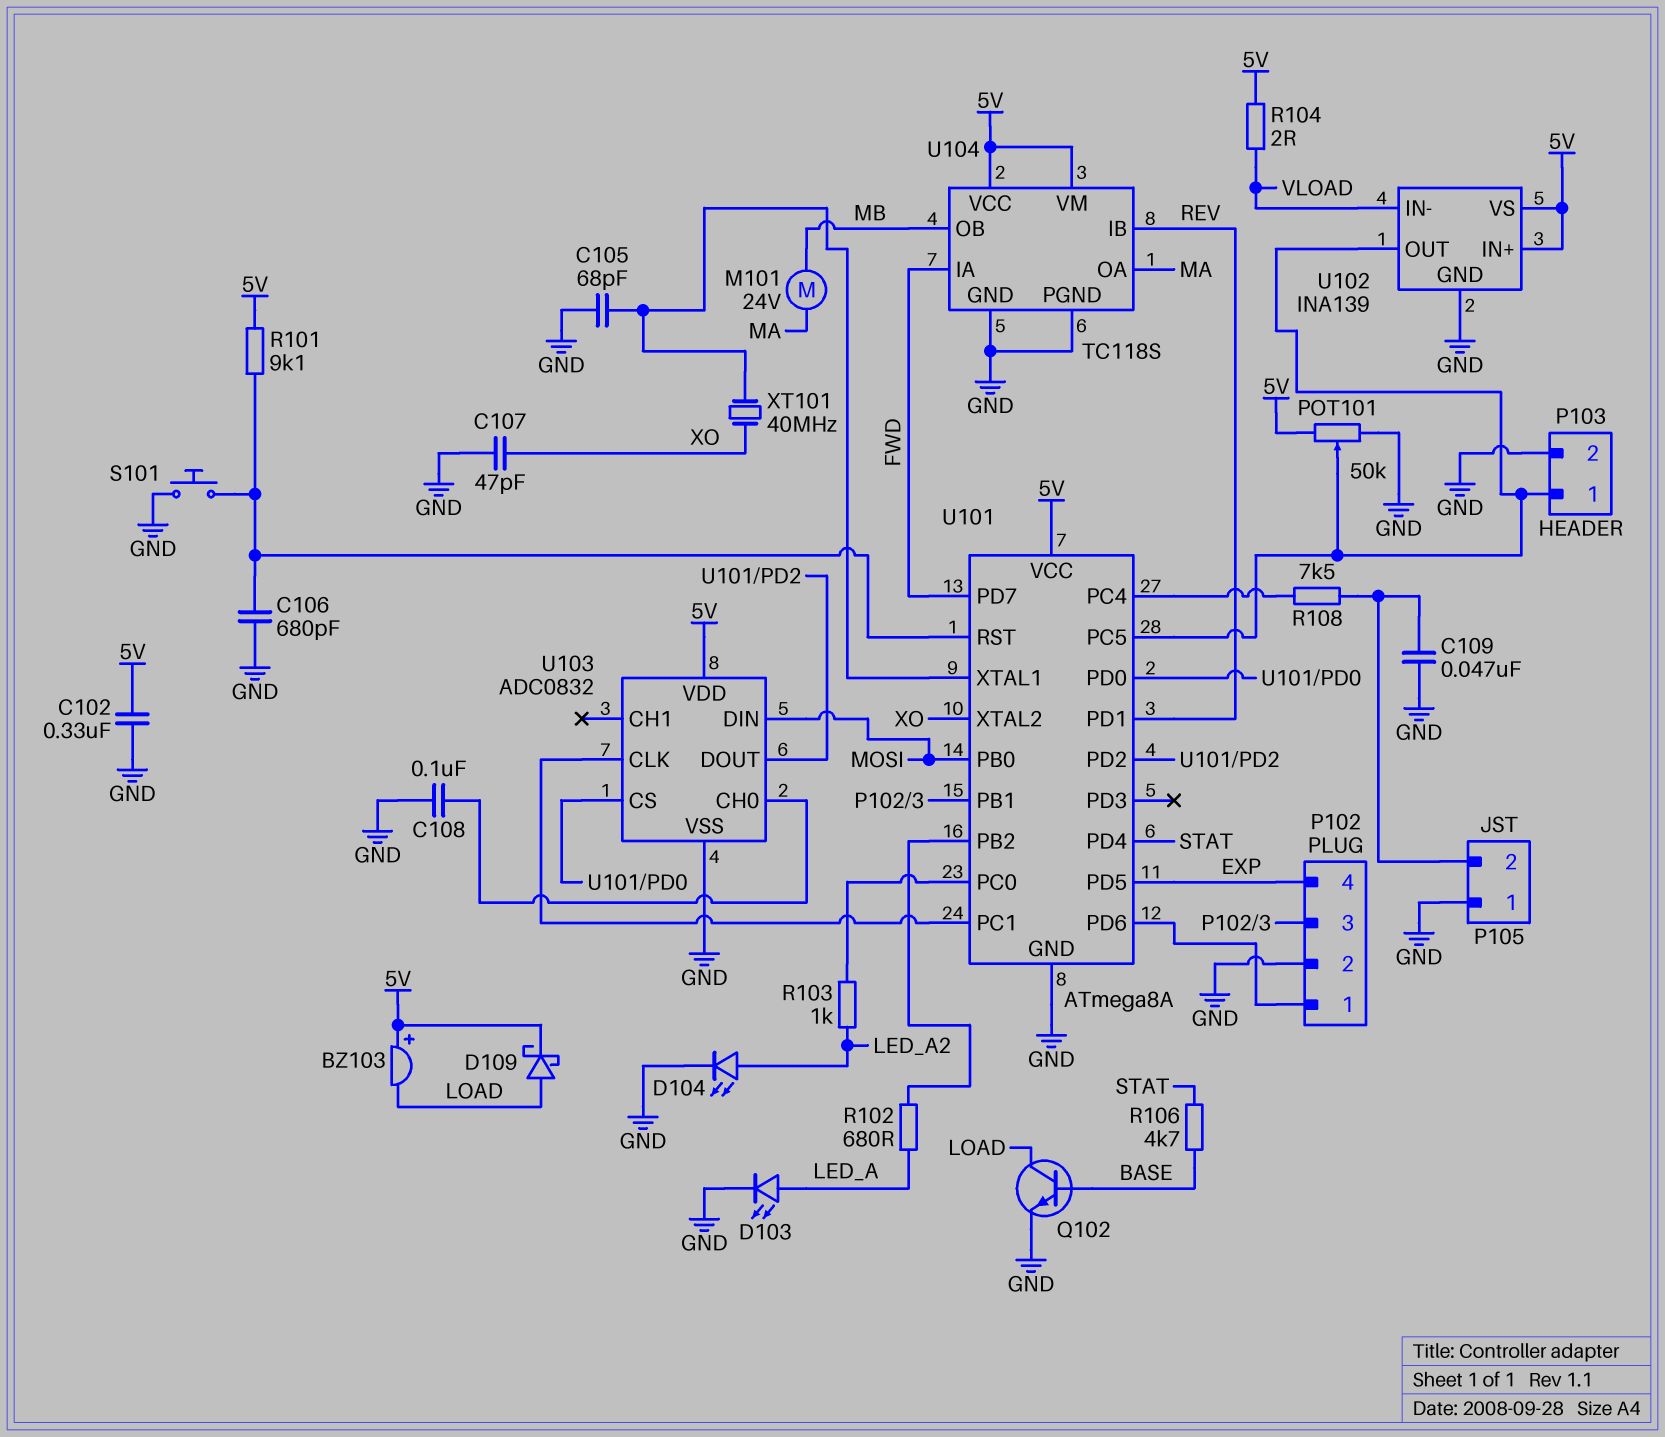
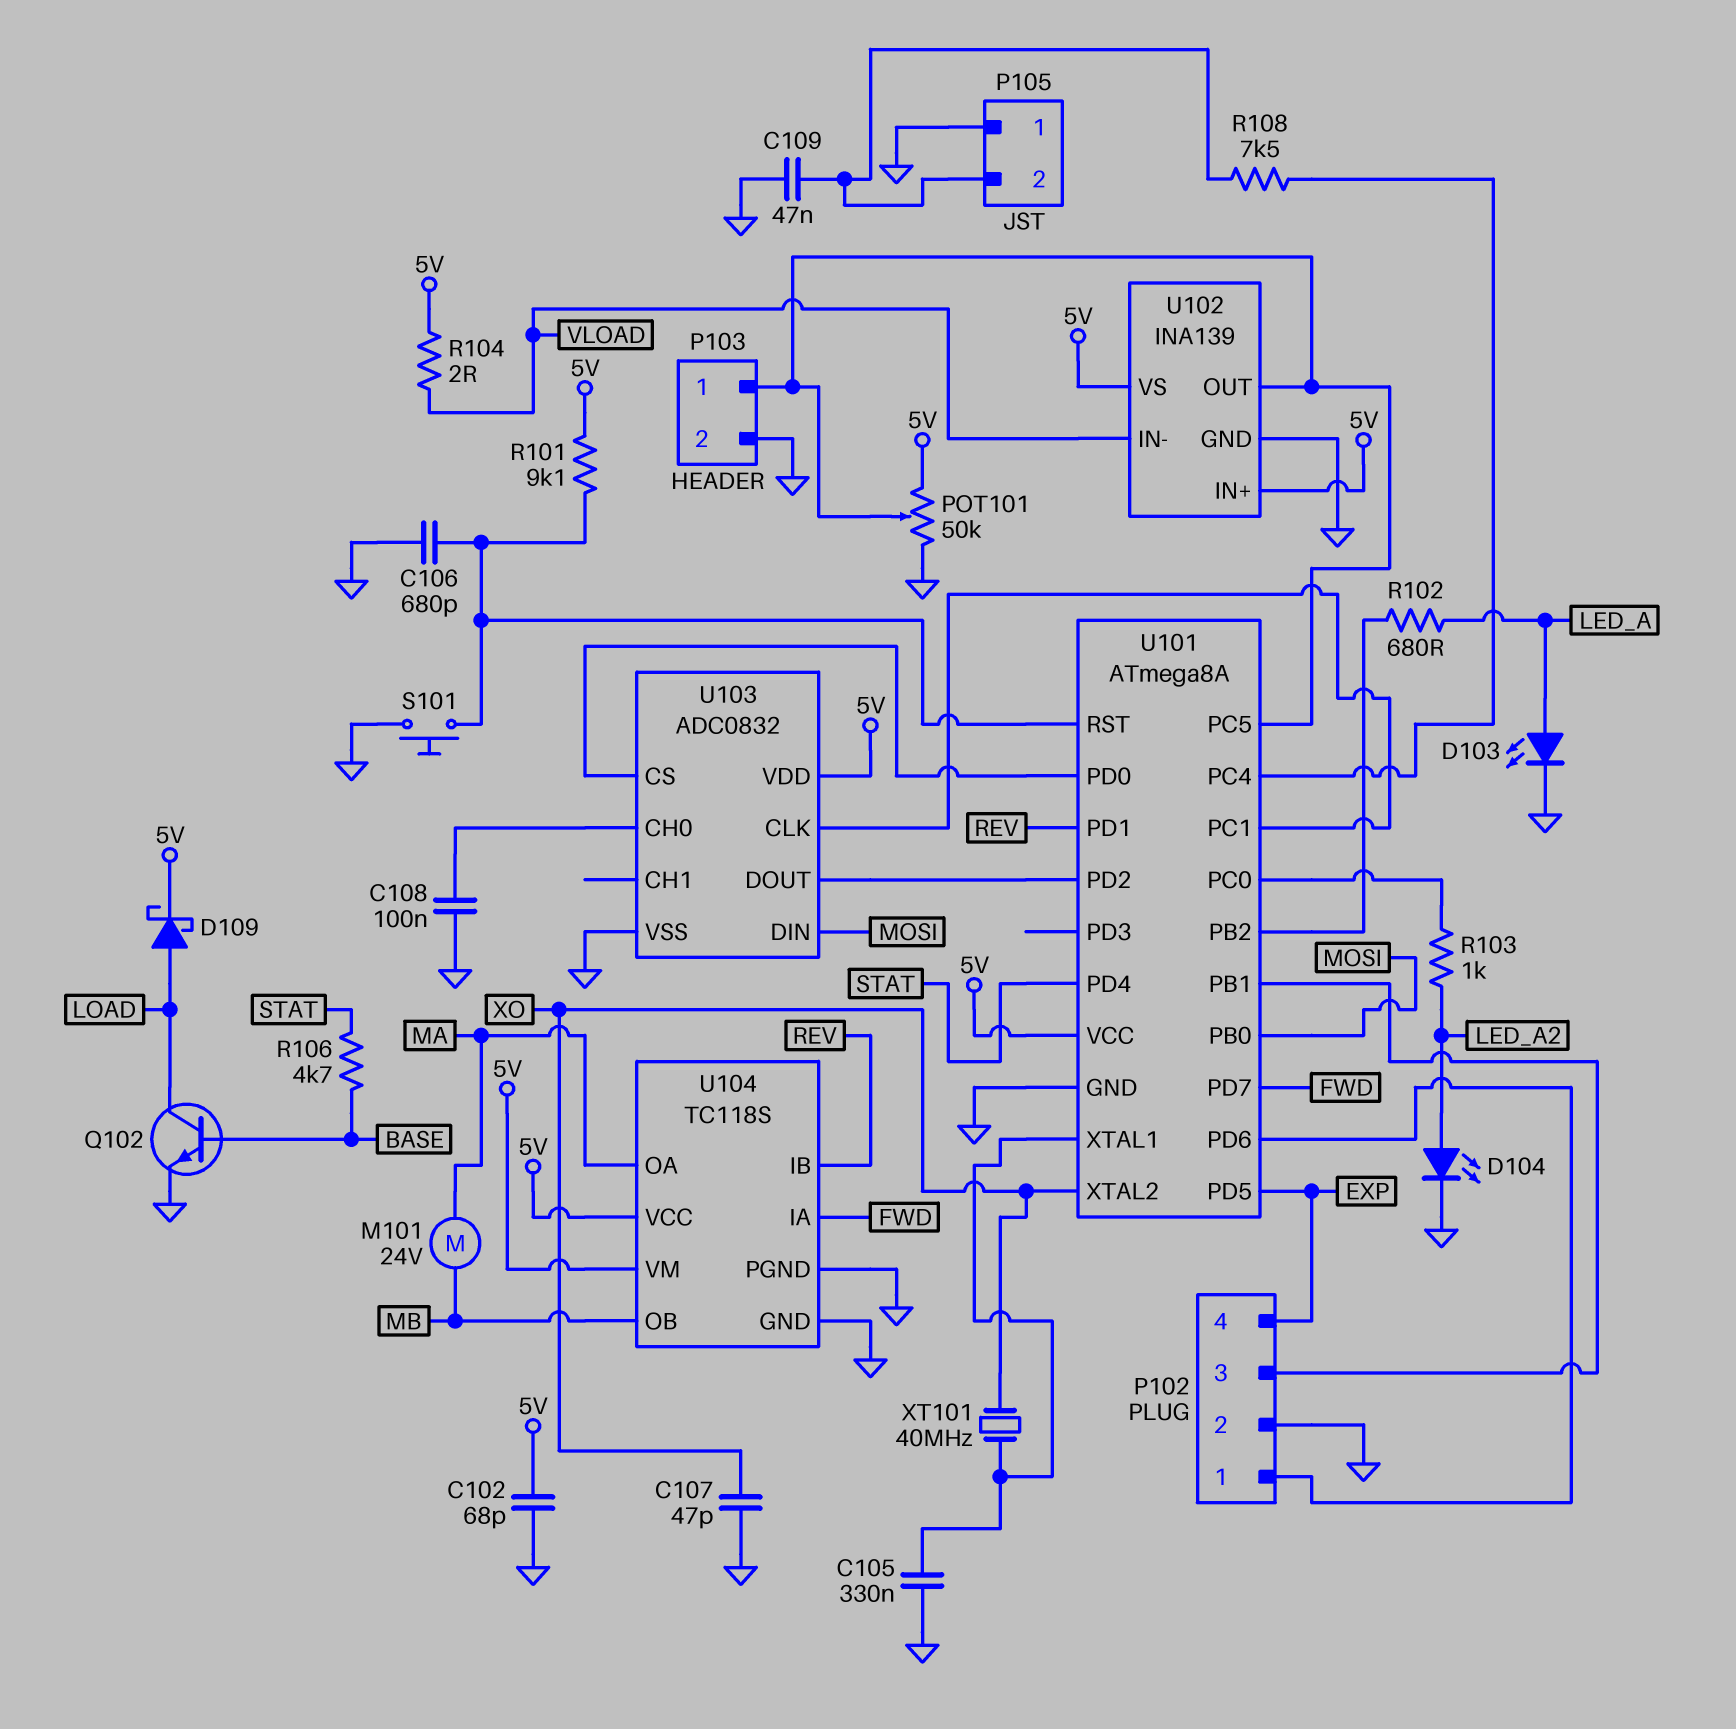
BZ103: buzzer (plus 5V, minus LOAD) -> none
C102: 330nF (5V, GND) -> 68pF (5V, GND)
C105: 68pF (GND, U101/XTAL1) -> 330nF (GND, U101/XTAL1)

